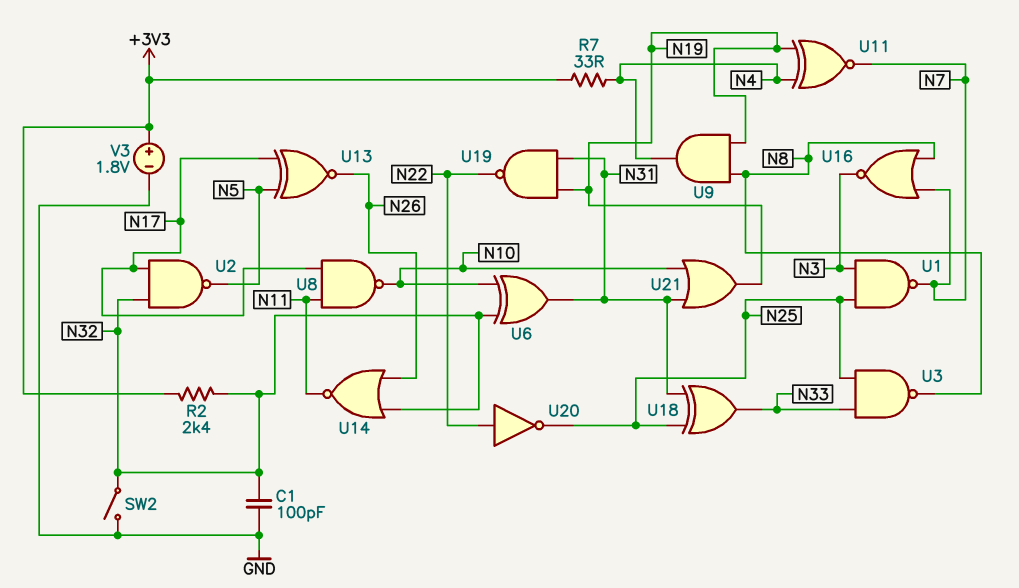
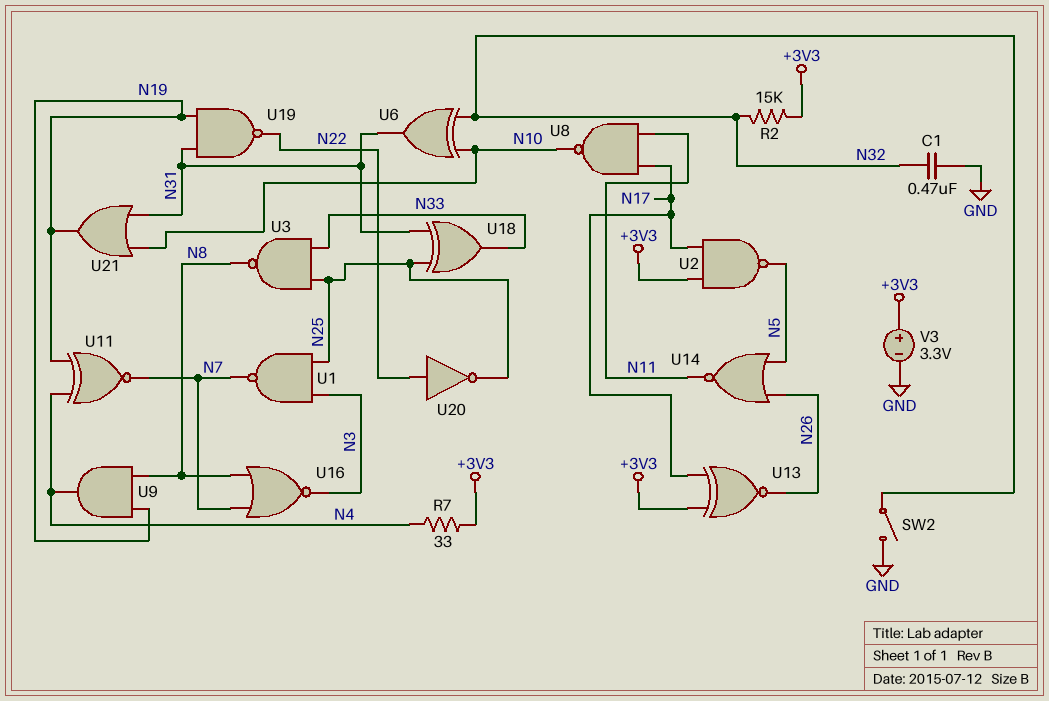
C1: 100pF (GND, N32) -> 470nF (GND, N32)
R2: 2.4k (+3V3, N32) -> 15k (+3V3, N32)
U2: NAND (in N17, in N32, out N5) -> NAND (in +3V3, in N17, out N5)
U13: XNOR (in N5, in N17, out N26) -> XNOR (in +3V3, in N17, out N26)
U14: NOR (in N26, in N32, out N11) -> NOR (in N5, in N26, out N11)
V3: 1.8V (plus +3V3, minus GND) -> 3.3V (plus +3V3, minus GND)

